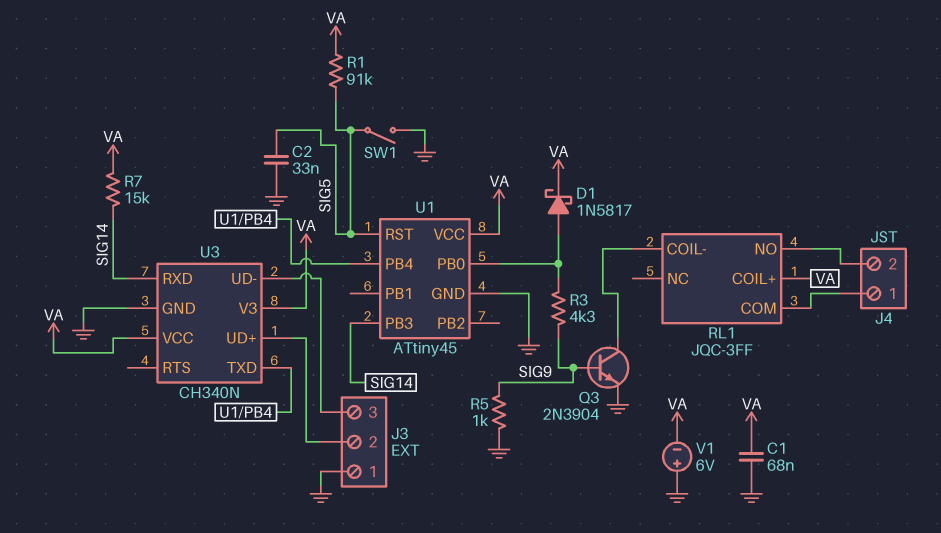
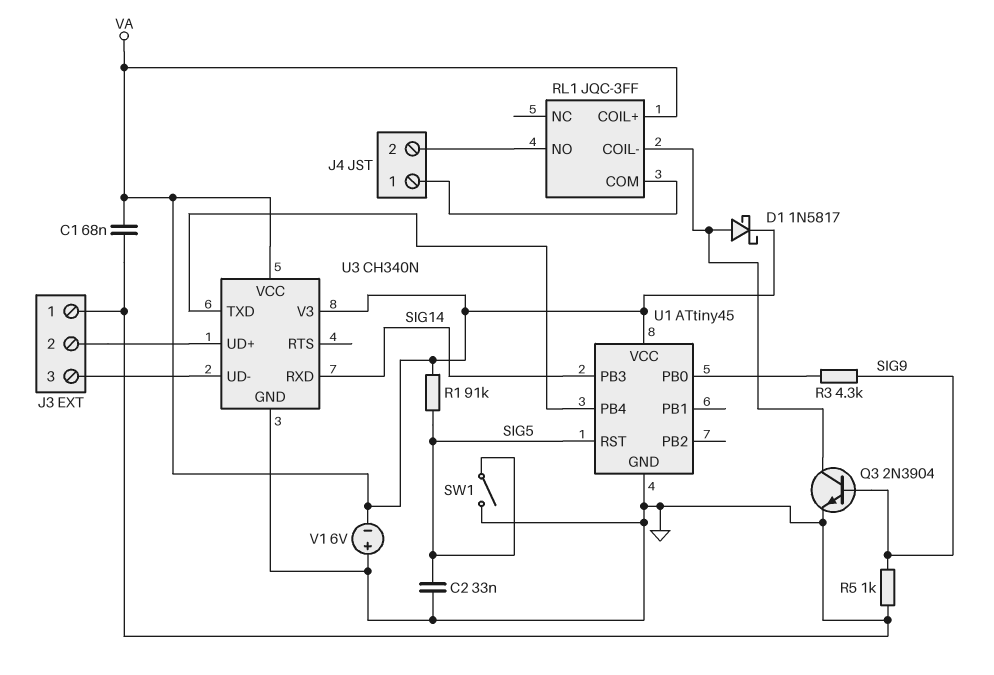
D1: schottky 1N5817 (A U1/PB0, K VA) -> schottky 1N5817 (A RL1/COIL-, K VA)
R7: 15k (SIG14, VA) -> none

